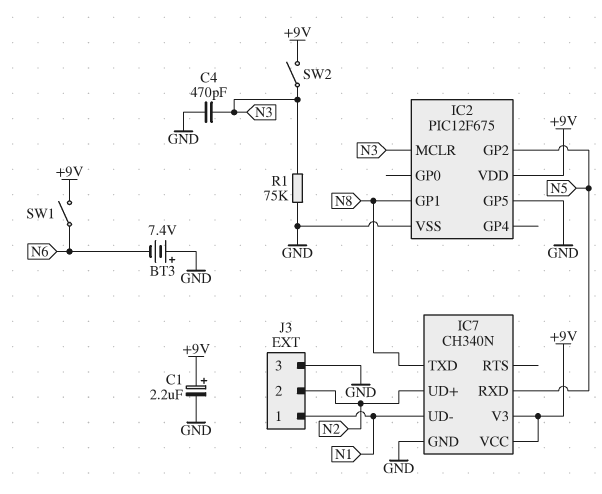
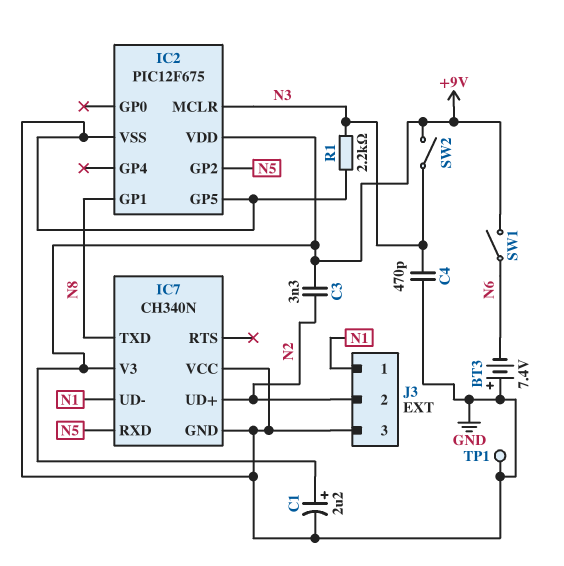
C3: none -> 3.3nF (+9V, N2)
IC7 pin VCC: +9V -> GND
R1: 75k (GND, N3) -> 2.2k (GND, N3)
TP1: none -> test point (GND)

